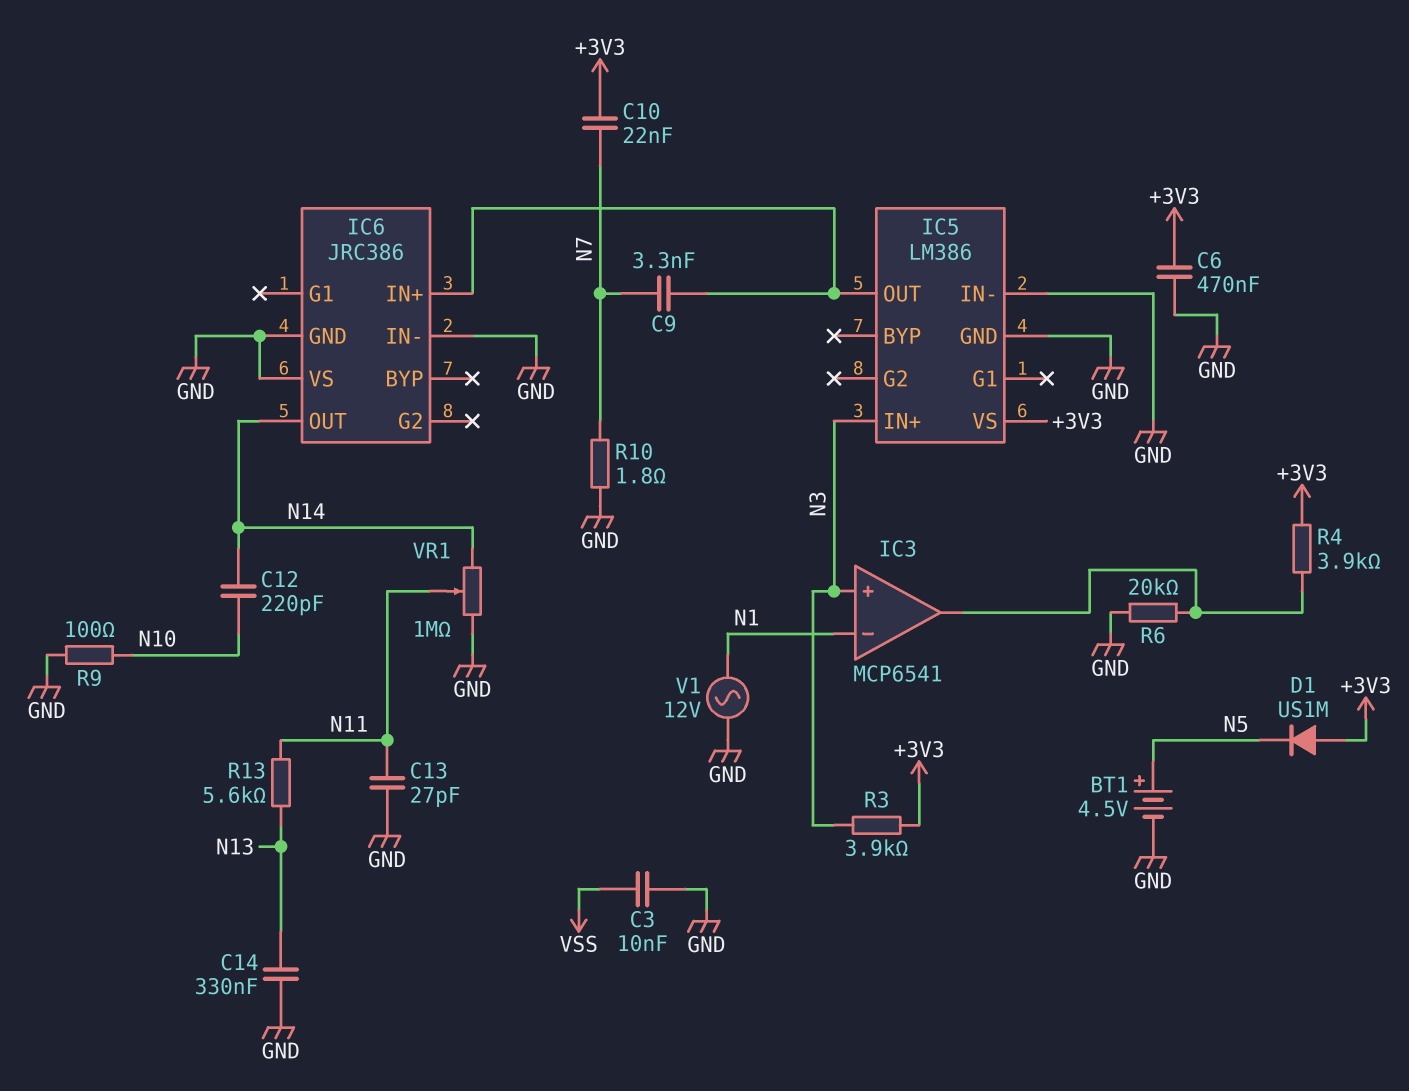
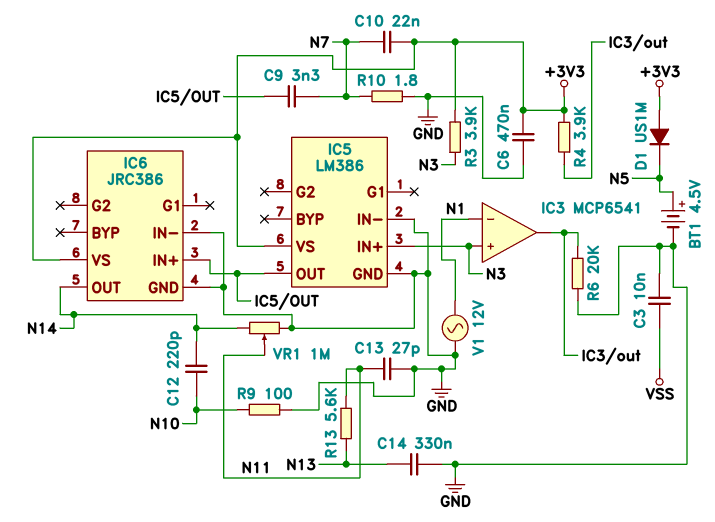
IC6 pin VS: GND -> +3V3

